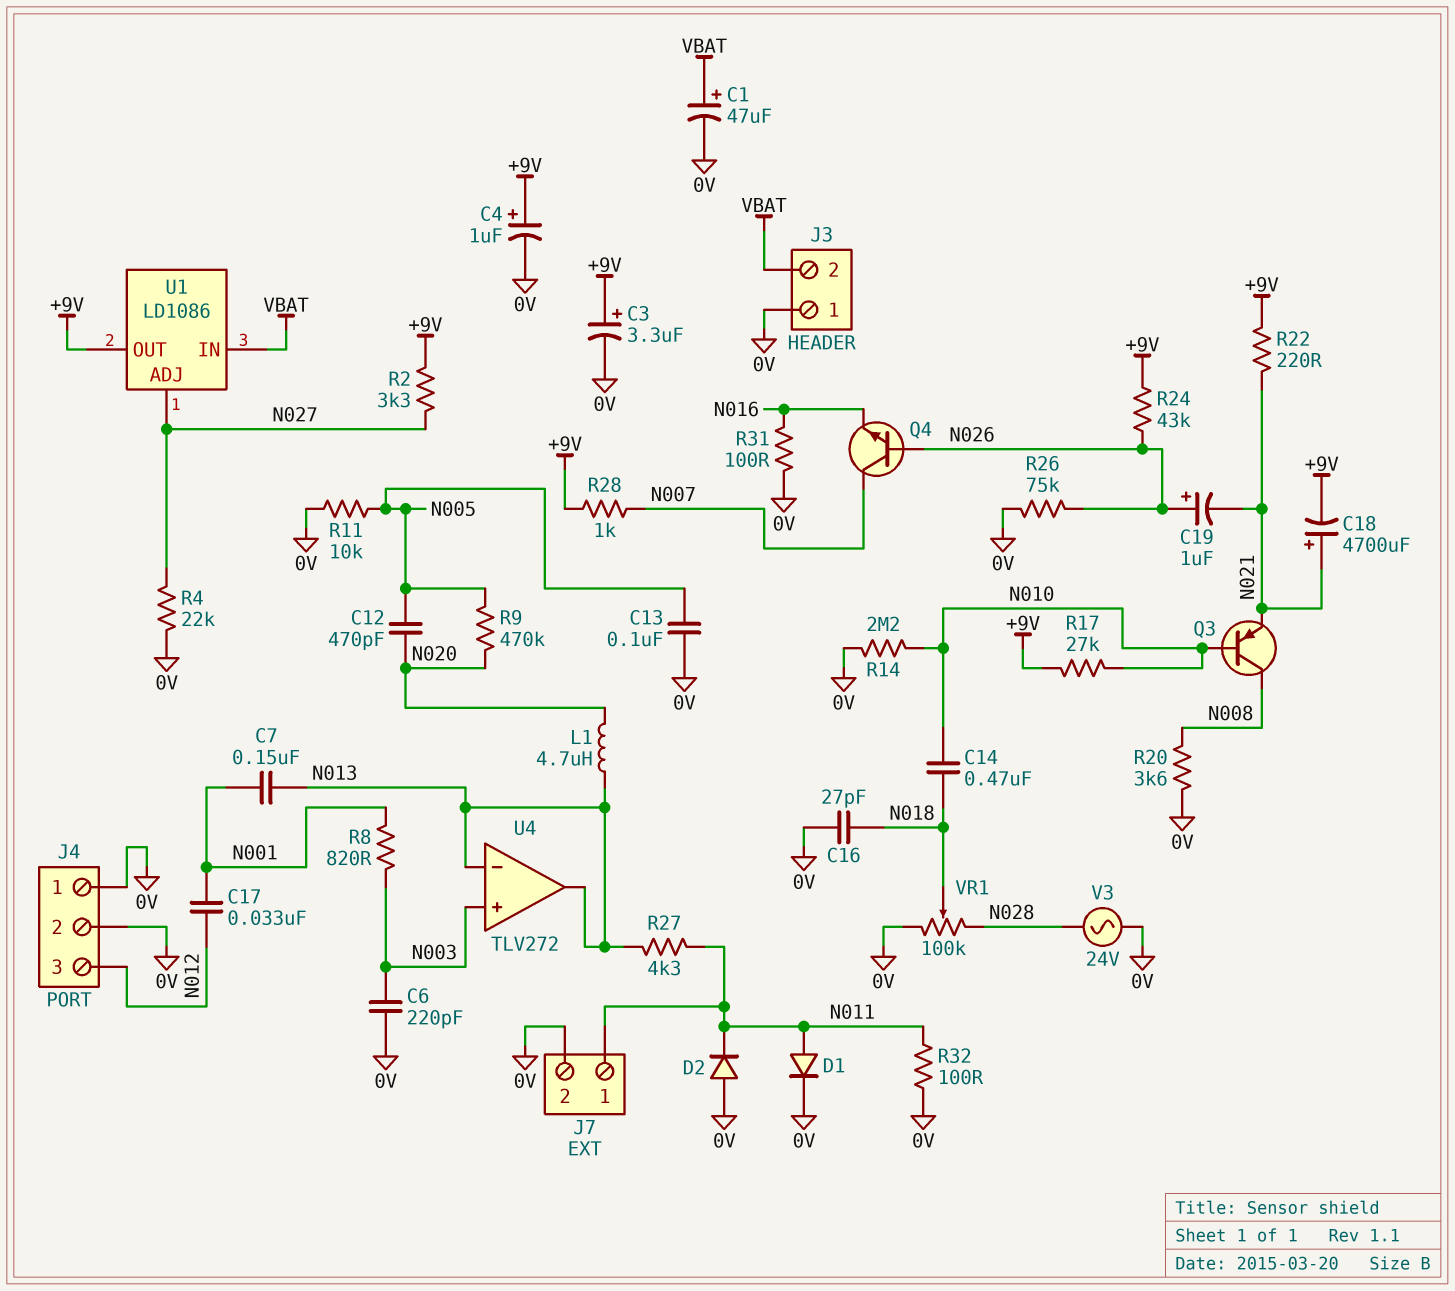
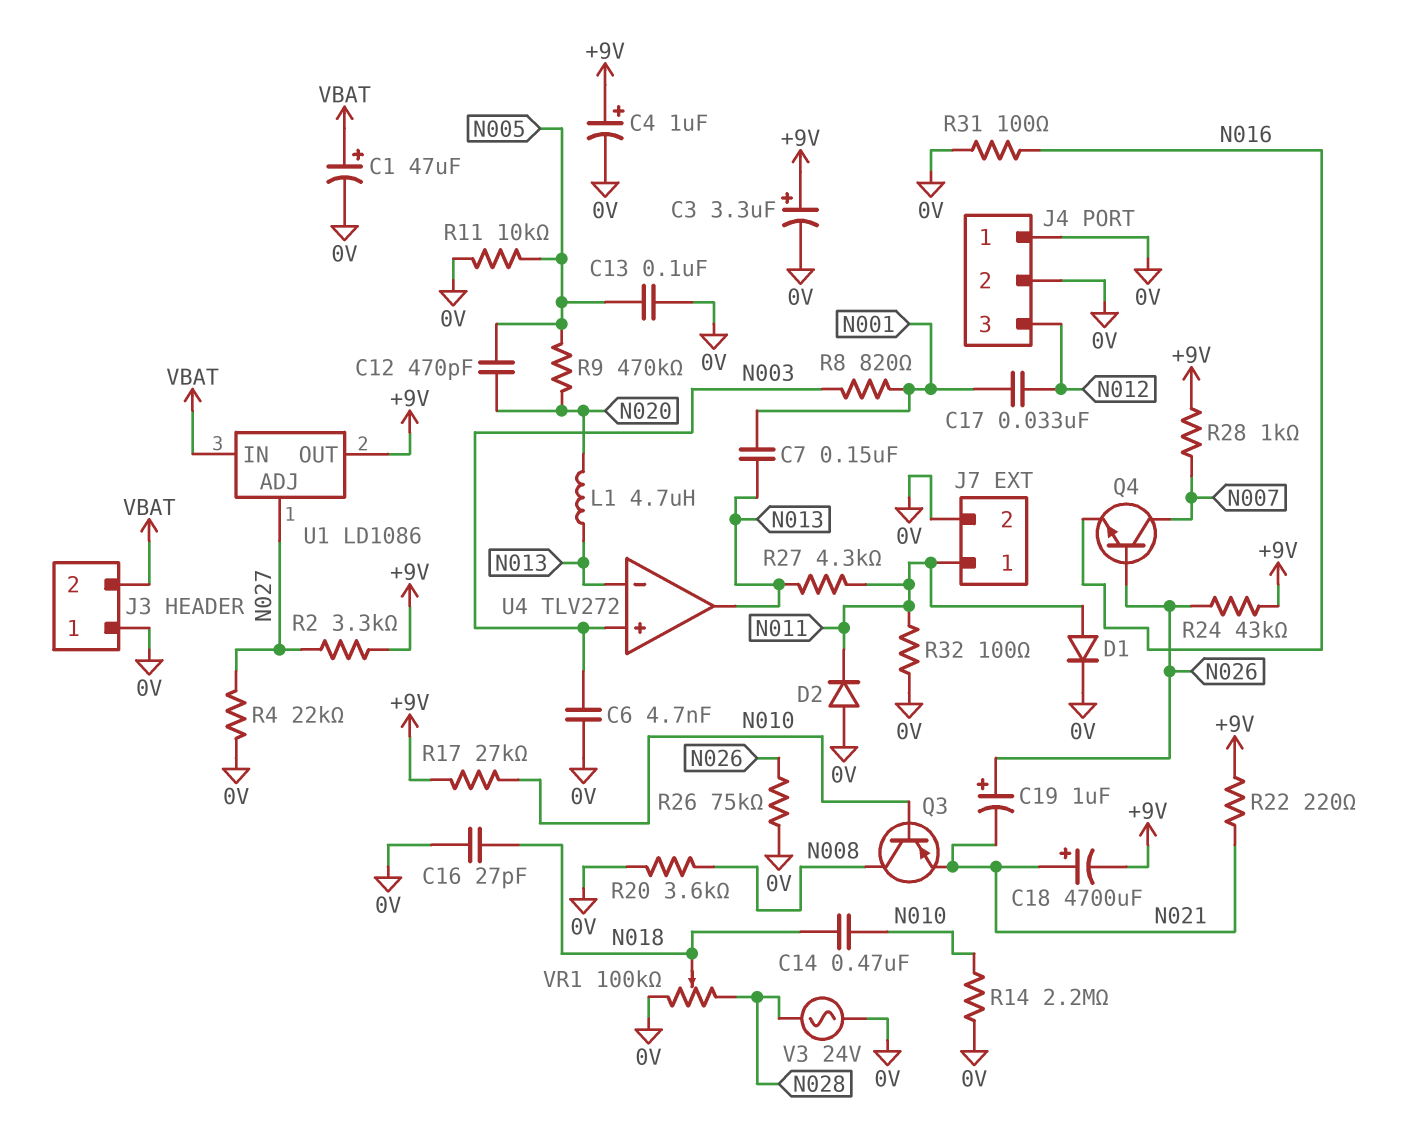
C6: 220pF (0V, N003) -> 4.7nF (0V, N003)

